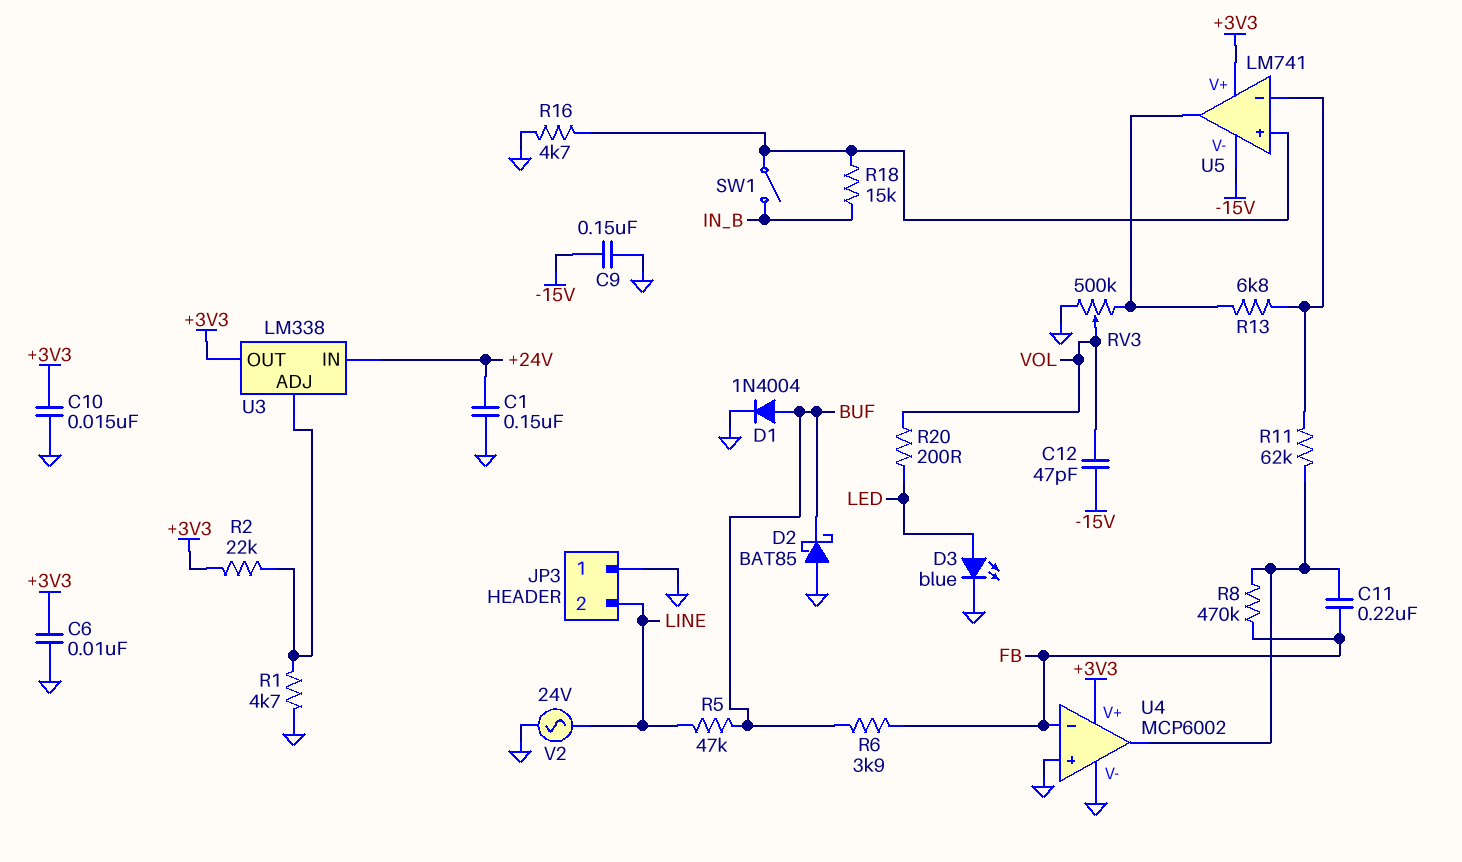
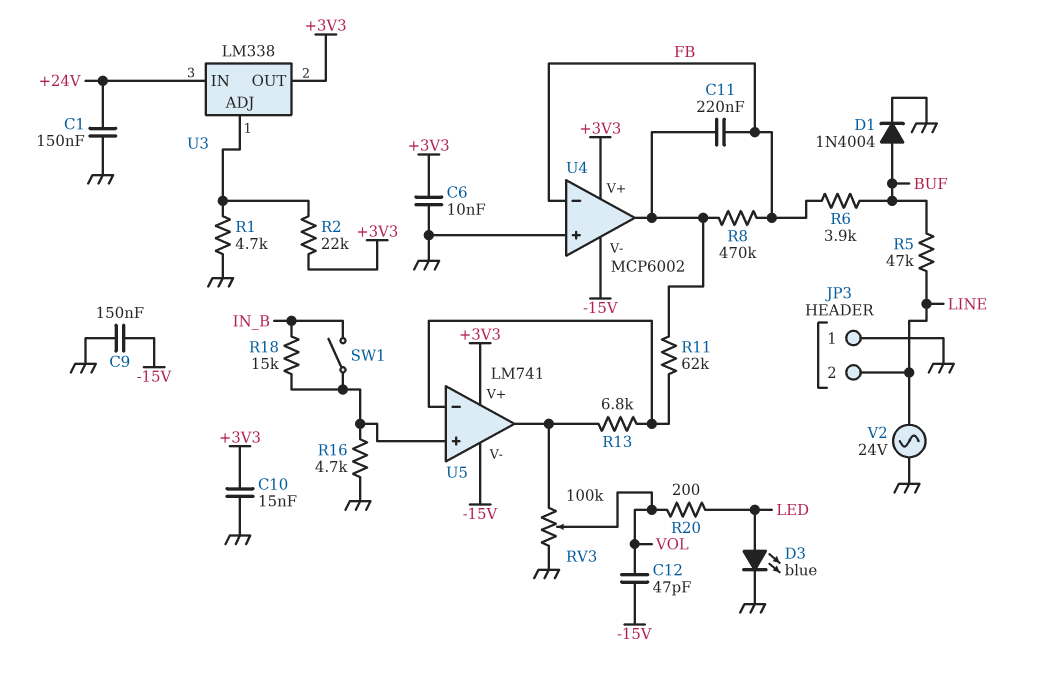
D2: schottky BAT85 (A GND, K BUF) -> none
RV3: 500k (GND, U5/out, wiper VOL) -> 100k (GND, U5/out, wiper VOL)
U4 pin V-: GND -> -15V

